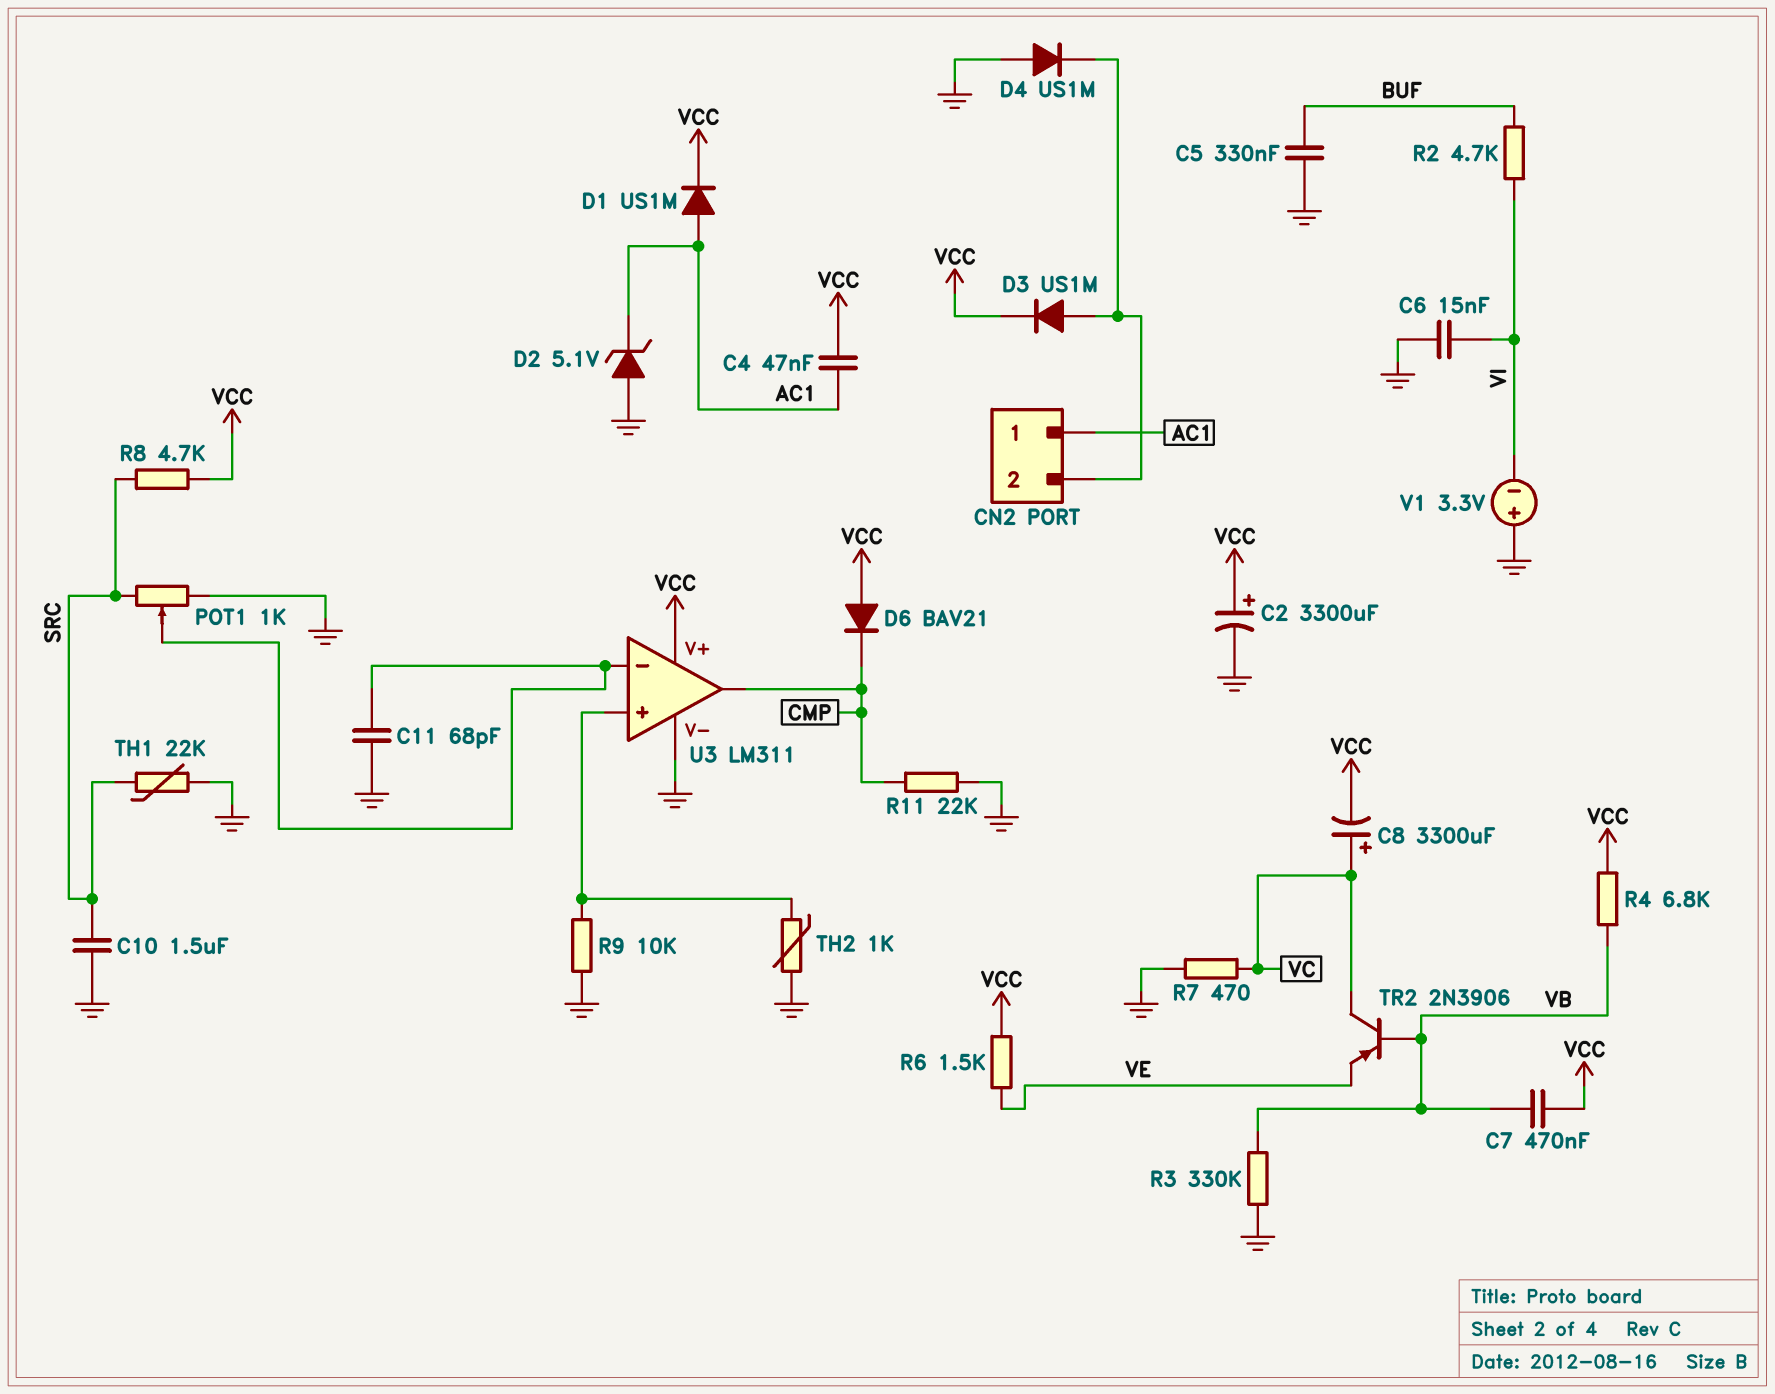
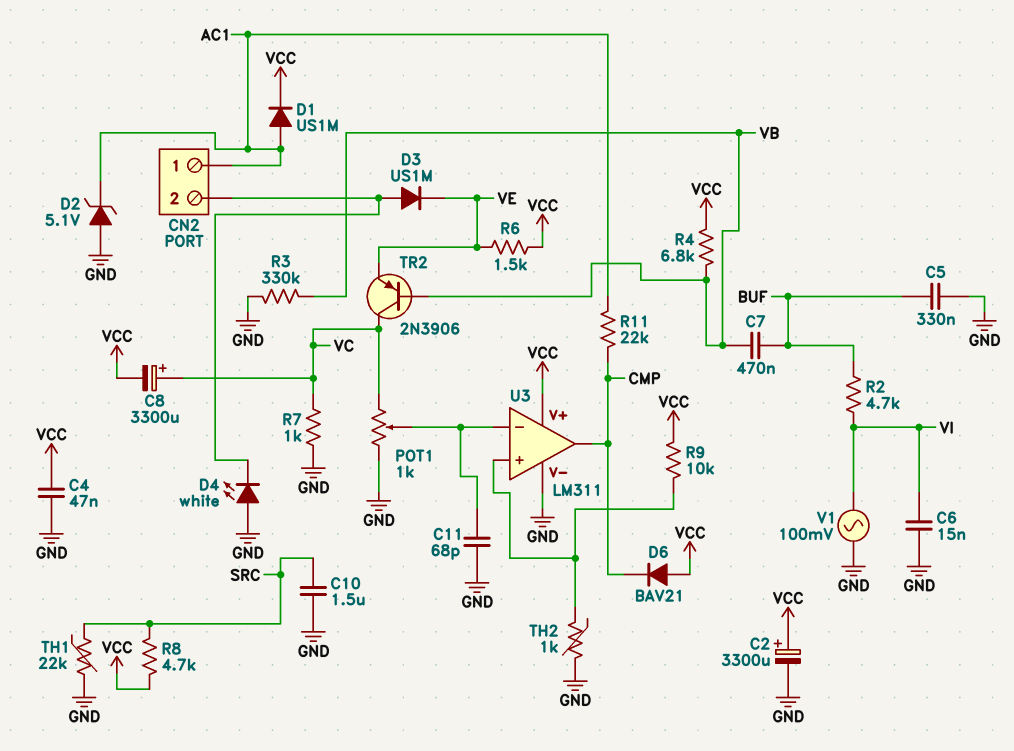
C4: 47nF (AC1, VCC) -> 47nF (GND, VCC)
C7: 470nF (VB, VCC) -> 470nF (BUF, VB)
D3: diode US1M (A CN2/2, K VCC) -> diode US1M (A CN2/2, K VE)
D4: diode US1M (A GND, K CN2/2) -> LED white (A GND, K CN2/2)
POT1: 1k (GND, SRC, wiper U3/in-) -> 1k (GND, VC, wiper U3/in-)
R7: 470 (GND, VC) -> 1k (GND, VC)
R9: 10k (GND, U3/in+) -> 10k (U3/in+, VCC)
R11: 22k (CMP, GND) -> 22k (AC1, CMP)
V1: 3.3V (plus GND, minus VI) -> AC 100mV (GND, VI)

